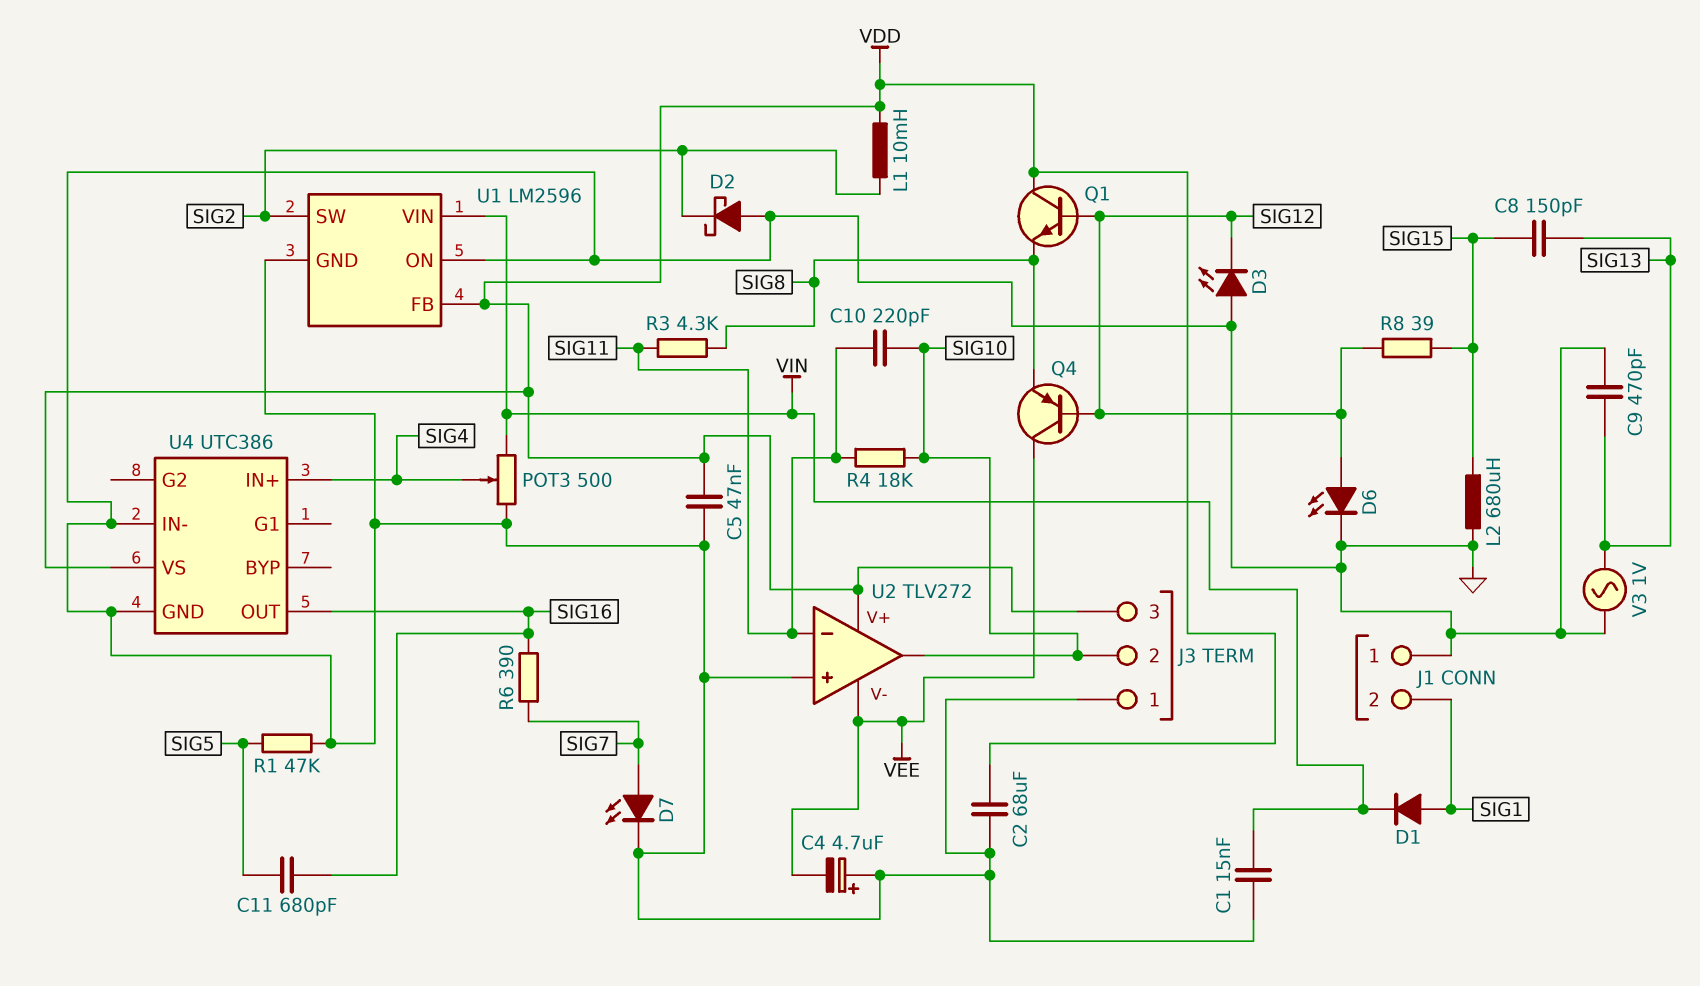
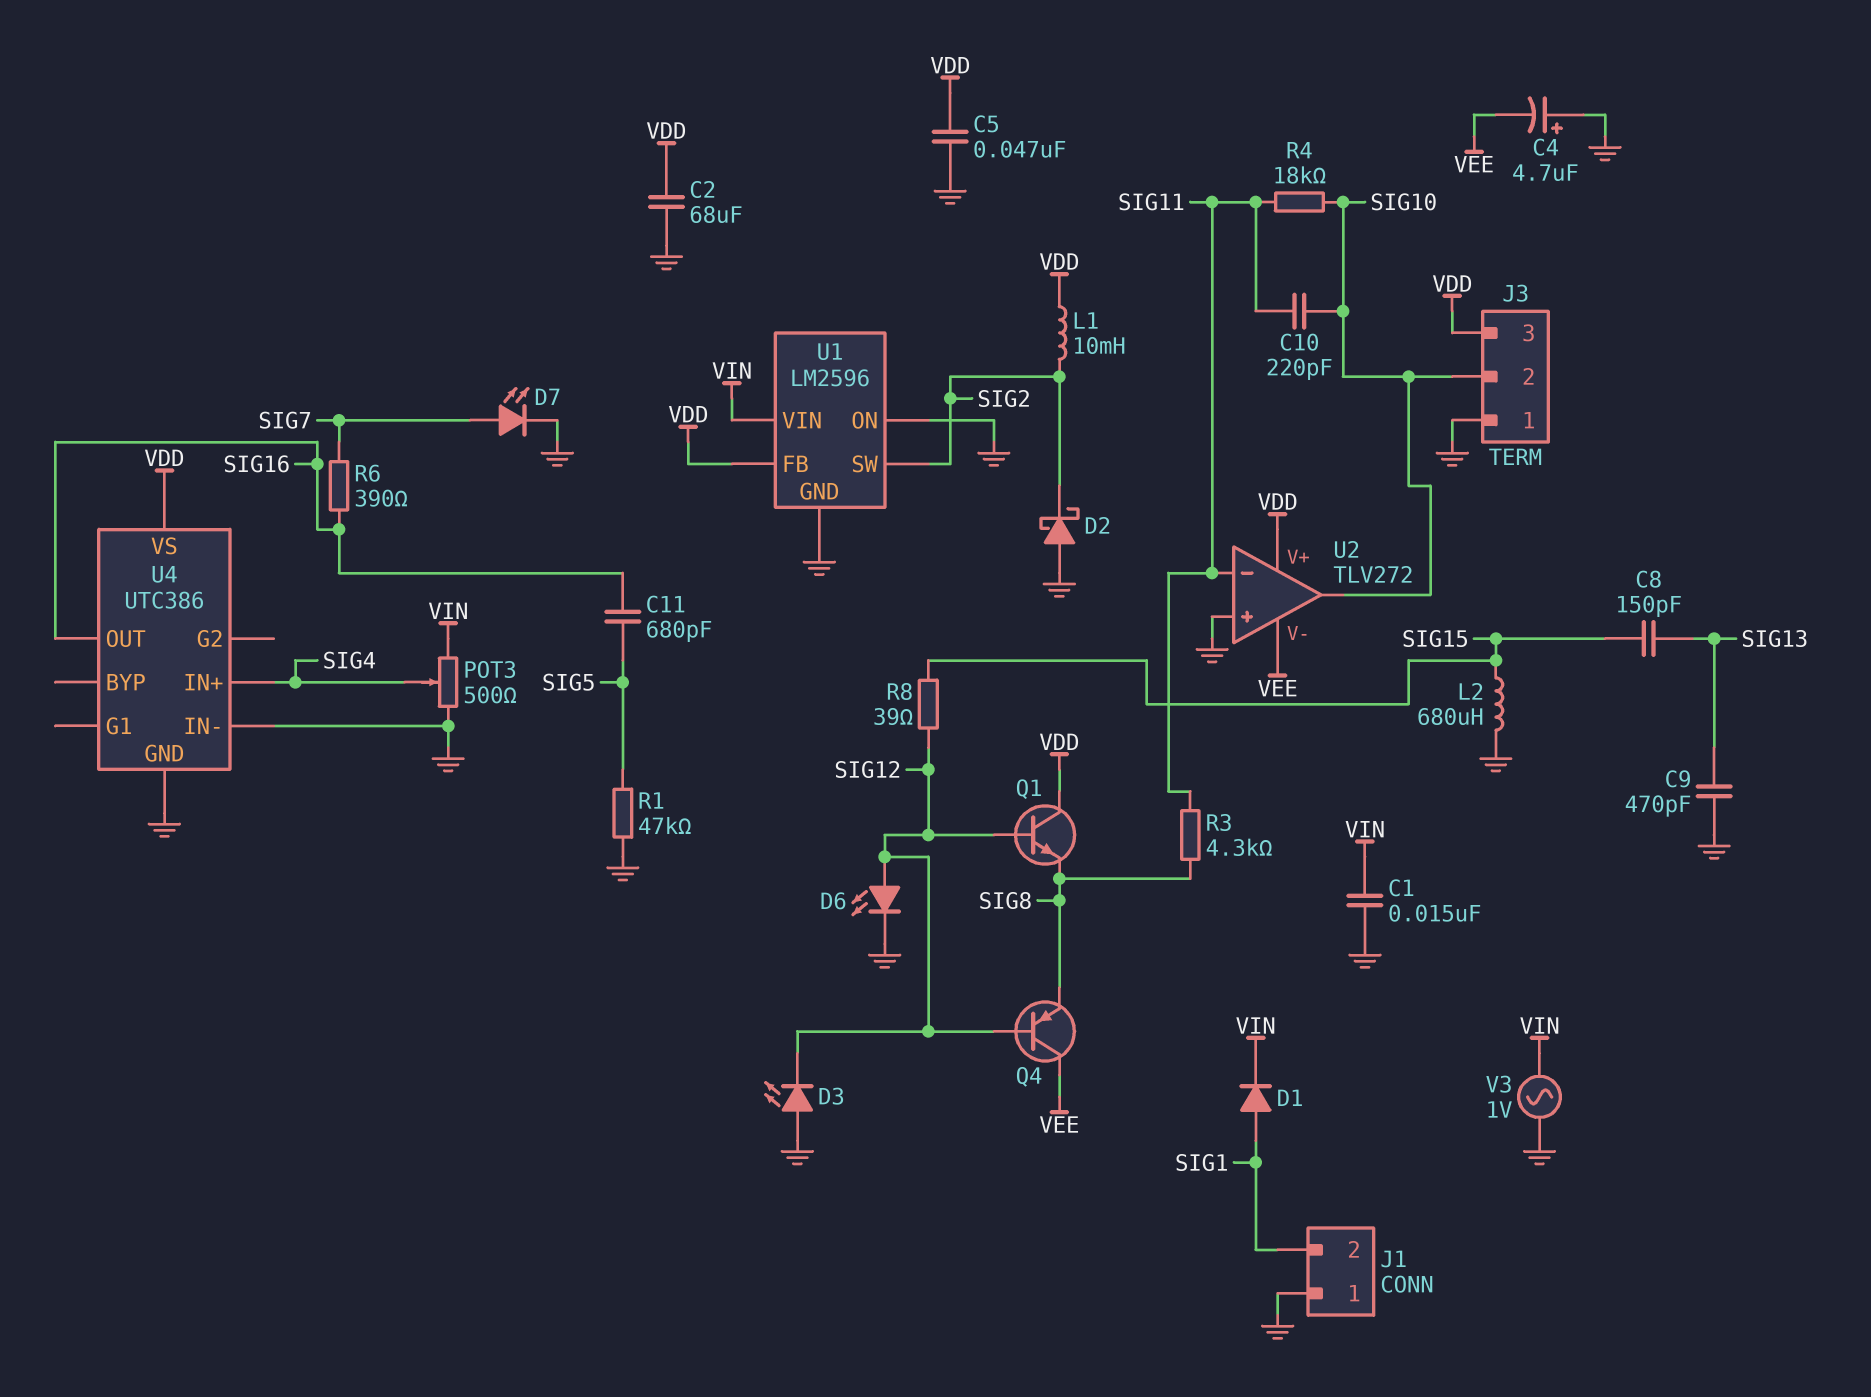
V3: AC 1V (GND, SIG13) -> AC 1V (GND, VIN)

